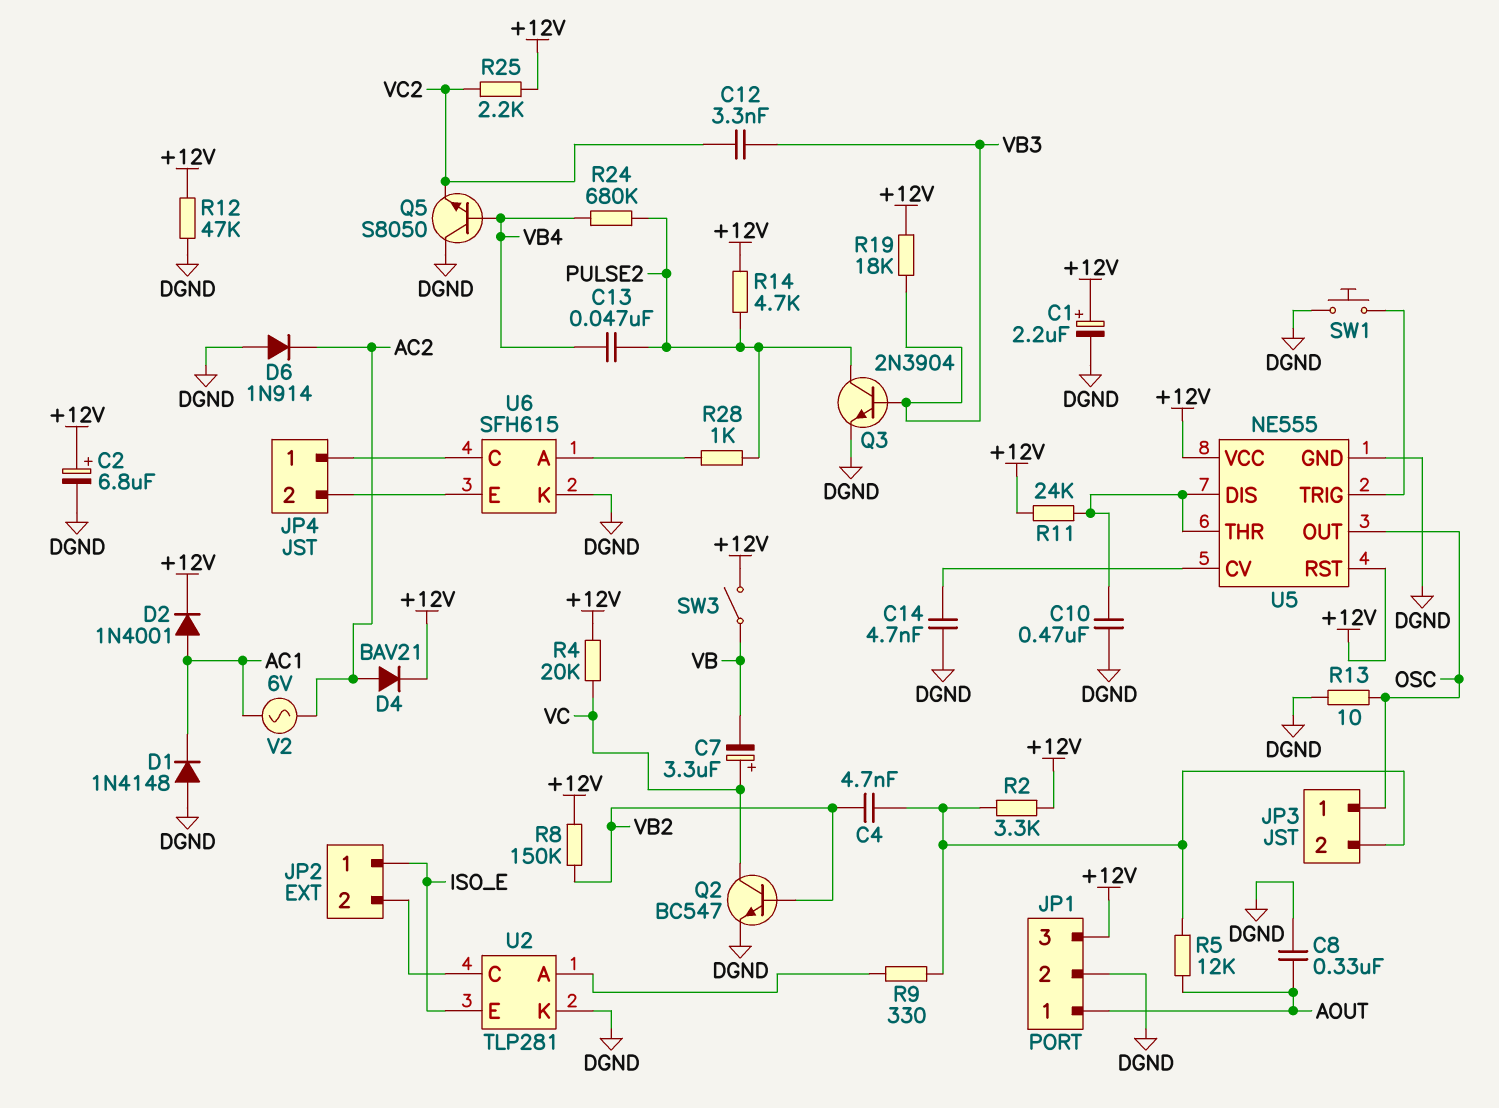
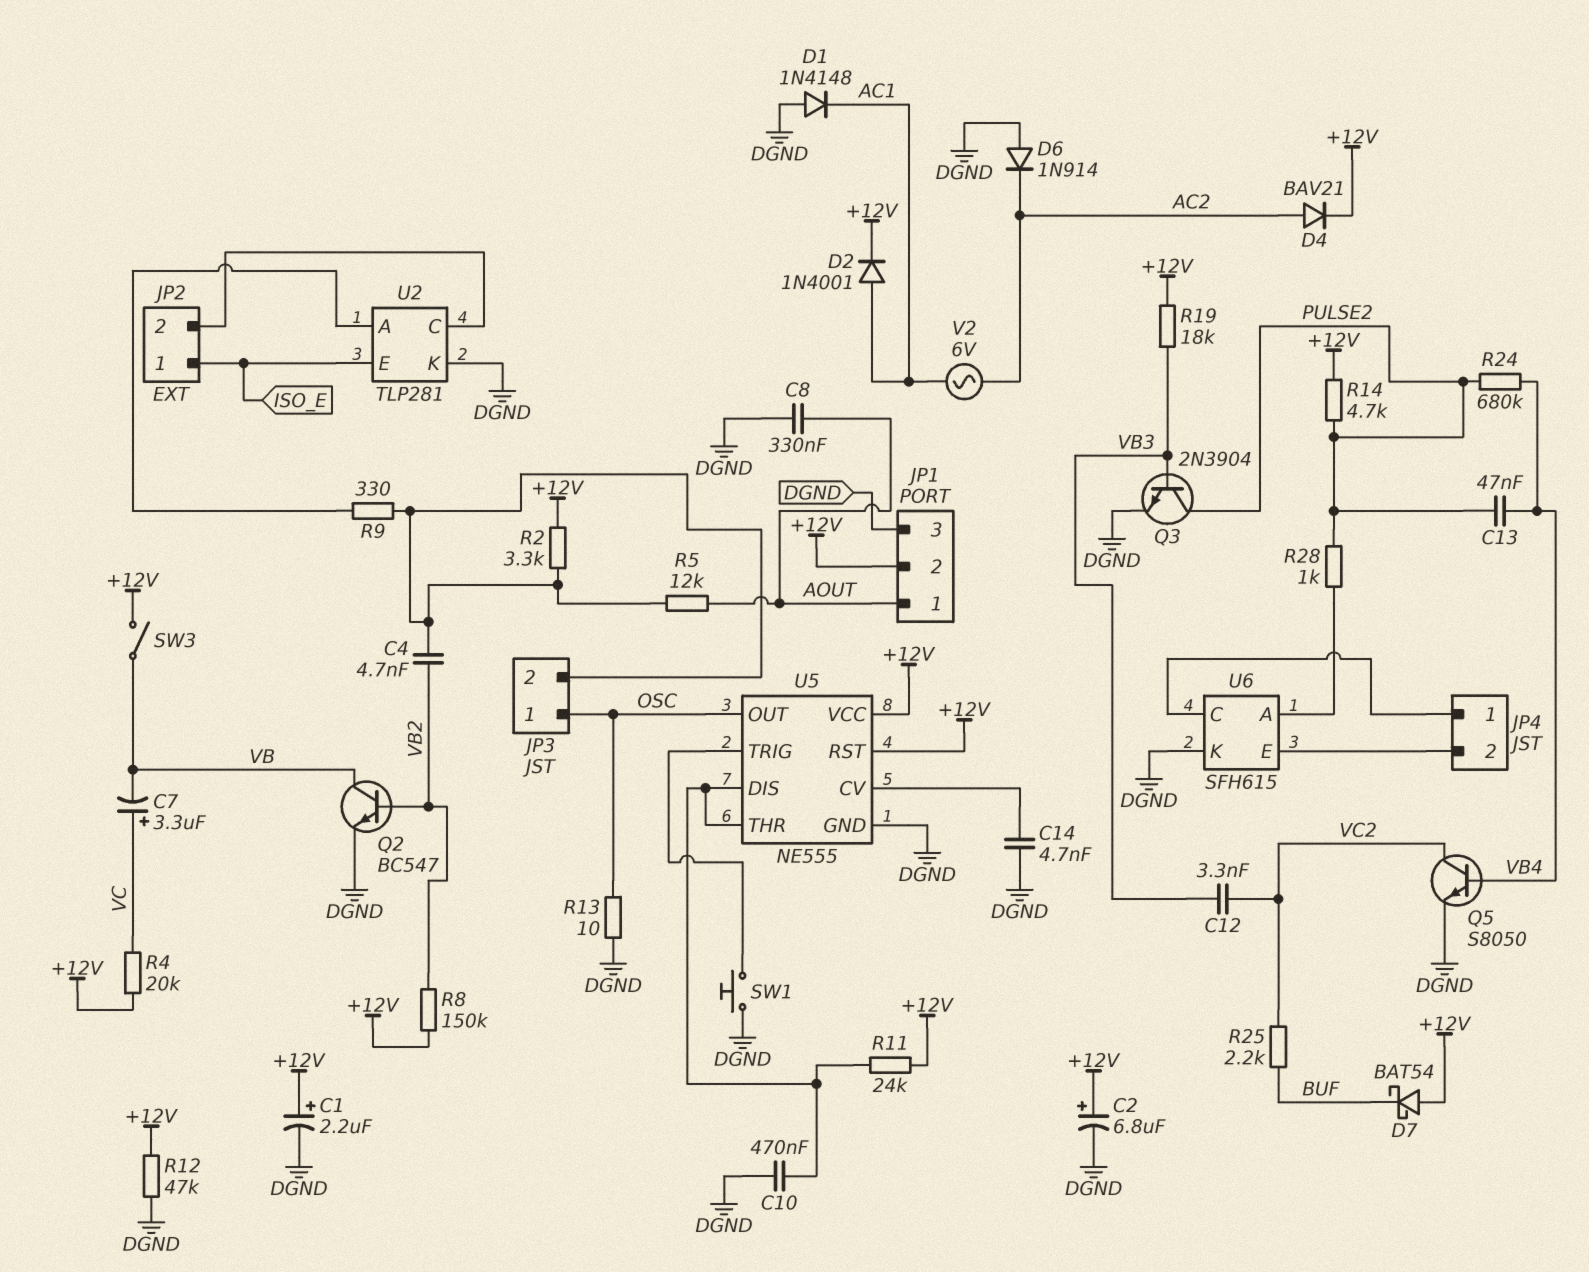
D7: none -> schottky BAT54 (A +12V, K BUF)
JP1 pin 2: DGND -> +12V
JP1 pin 3: +12V -> DGND
Q2: NPN BC547 (B VB2, C VC, E DGND) -> NPN BC547 (B VB2, C VB, E DGND)
Q5: NPN S8050 (B VB4, C DGND, E VC2) -> NPN S8050 (B VB4, C VC2, E DGND)
R25: 2.2k (+12V, VC2) -> 2.2k (BUF, VC2)

